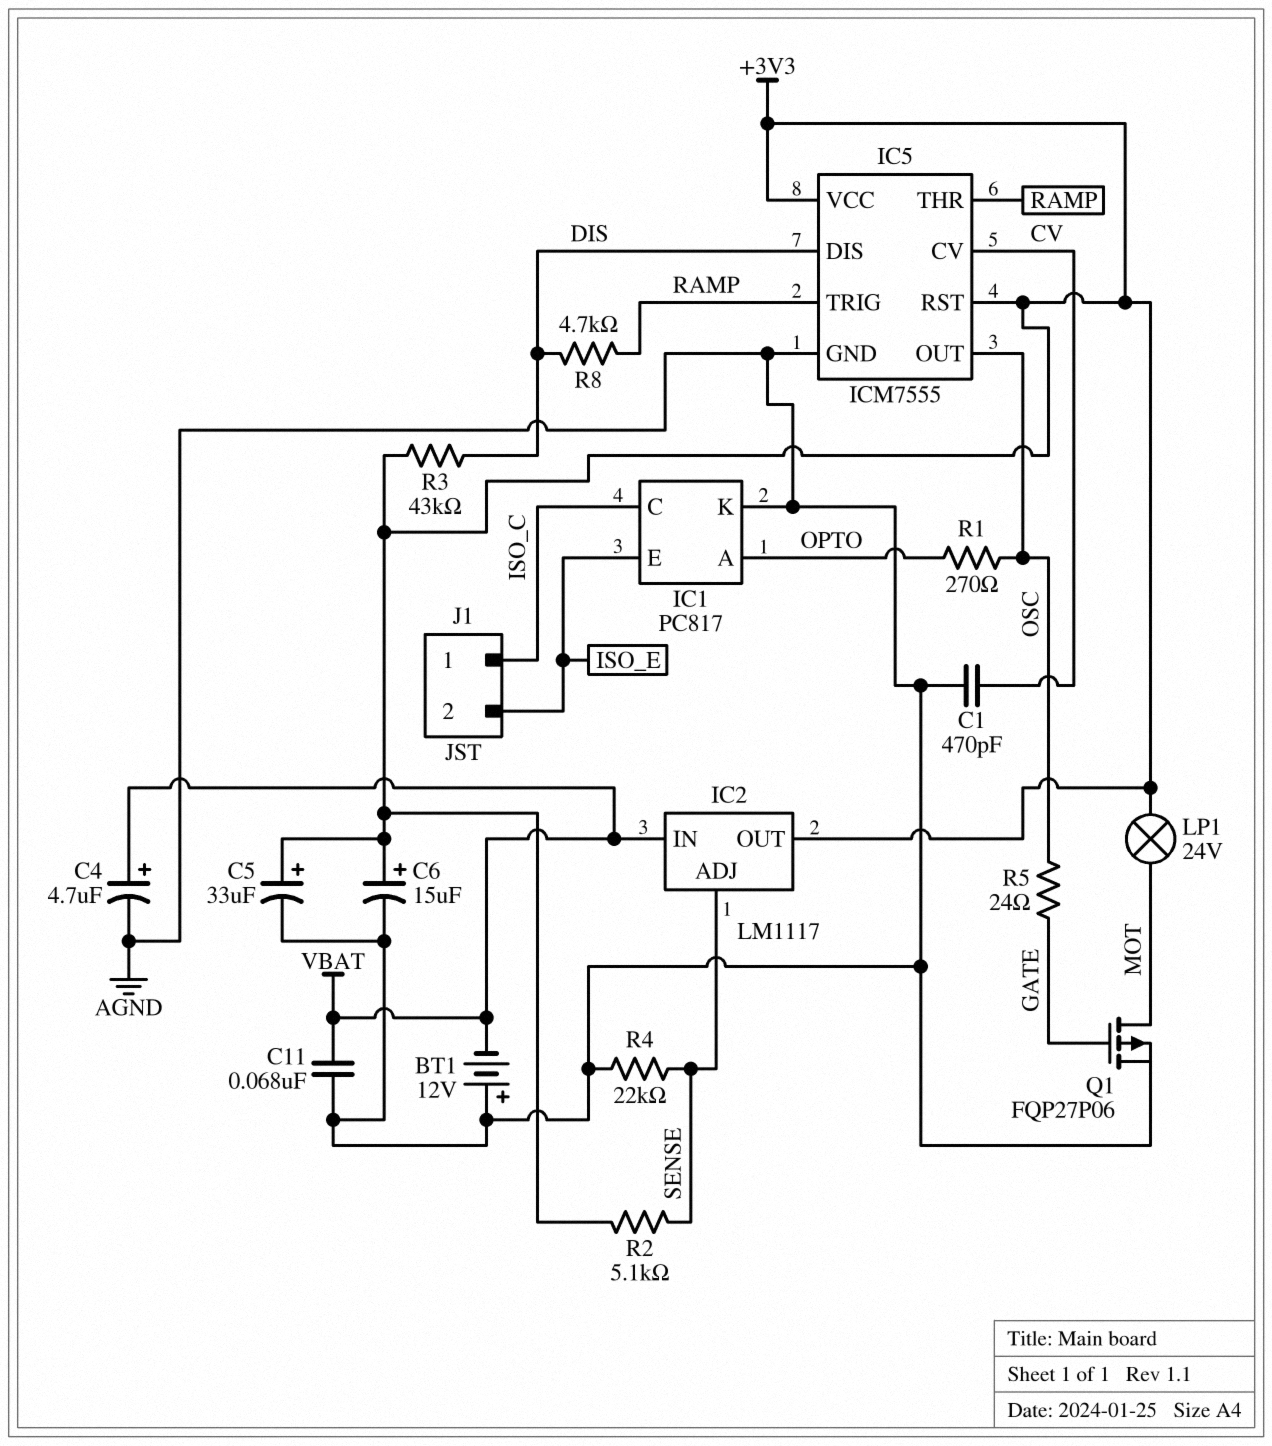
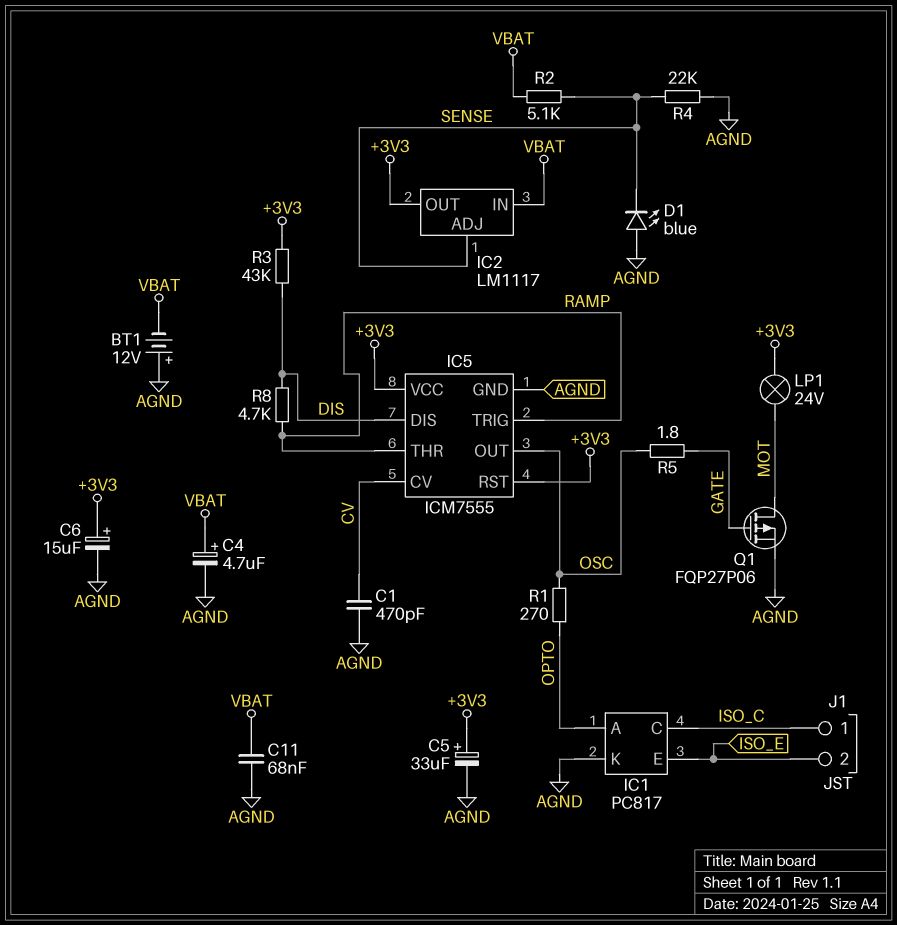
D1: none -> LED blue (A AGND, K SENSE)
R2: 5.1k (+3V3, SENSE) -> 5.1k (SENSE, VBAT)
R5: 24 (GATE, OSC) -> 1.8 (GATE, OSC)

